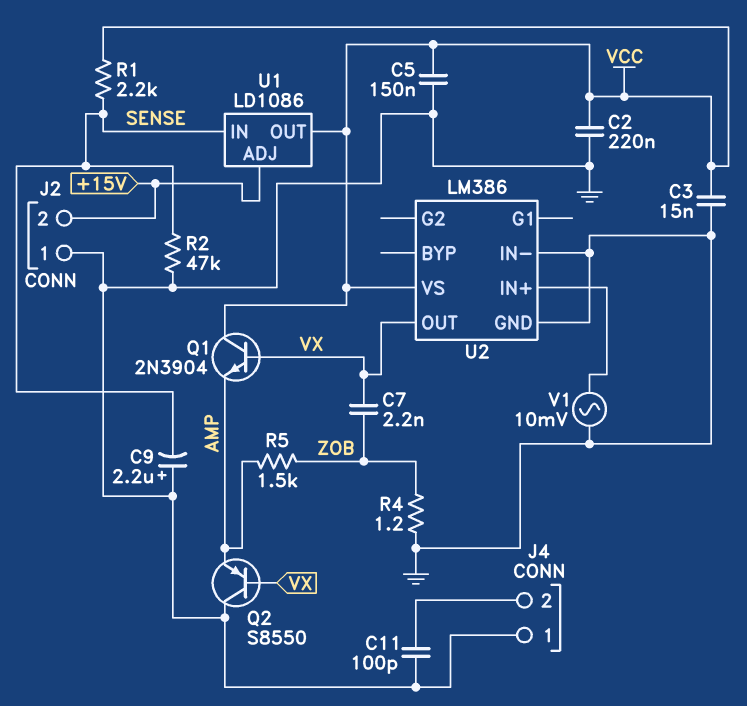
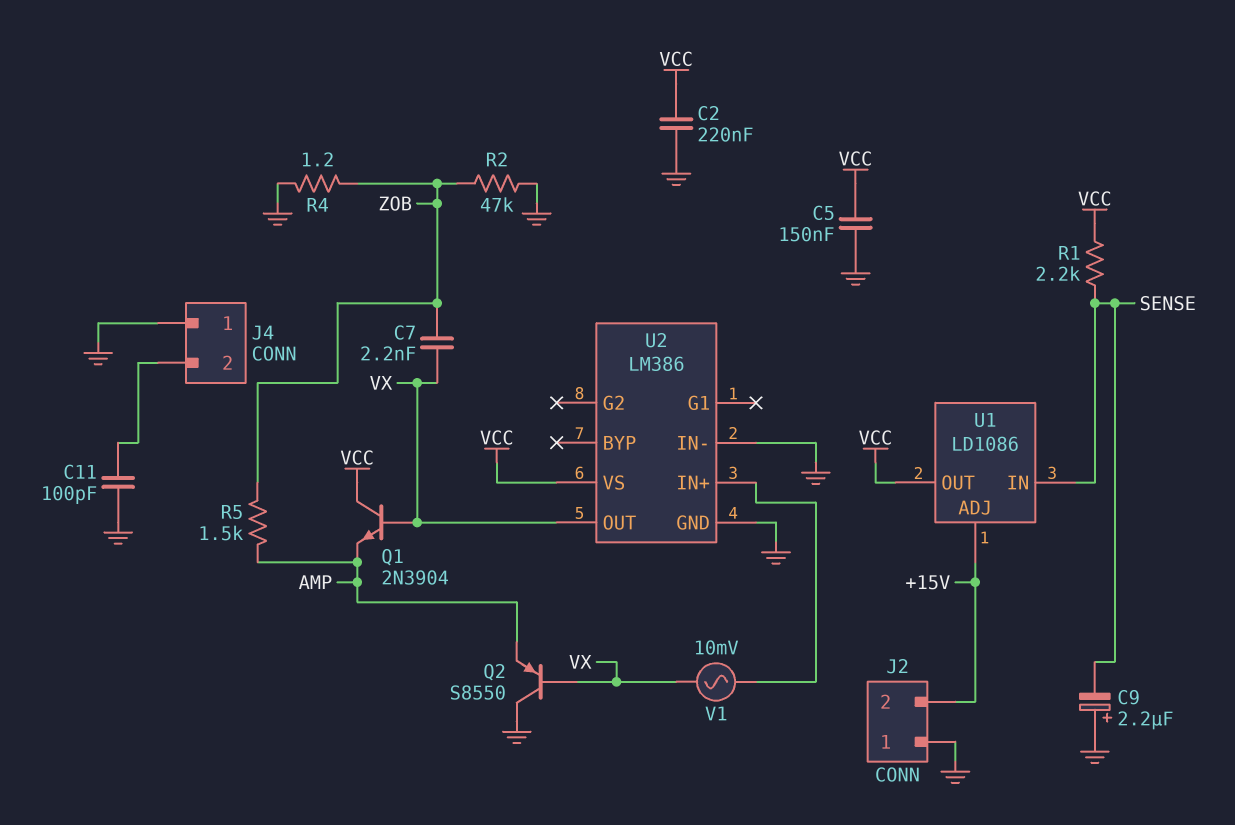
C3: 15nF (GND, VCC) -> none
R2: 47k (GND, SENSE) -> 47k (GND, ZOB)
V1: AC 10mV (GND, U2/IN+) -> AC 10mV (U2/IN+, VX)

